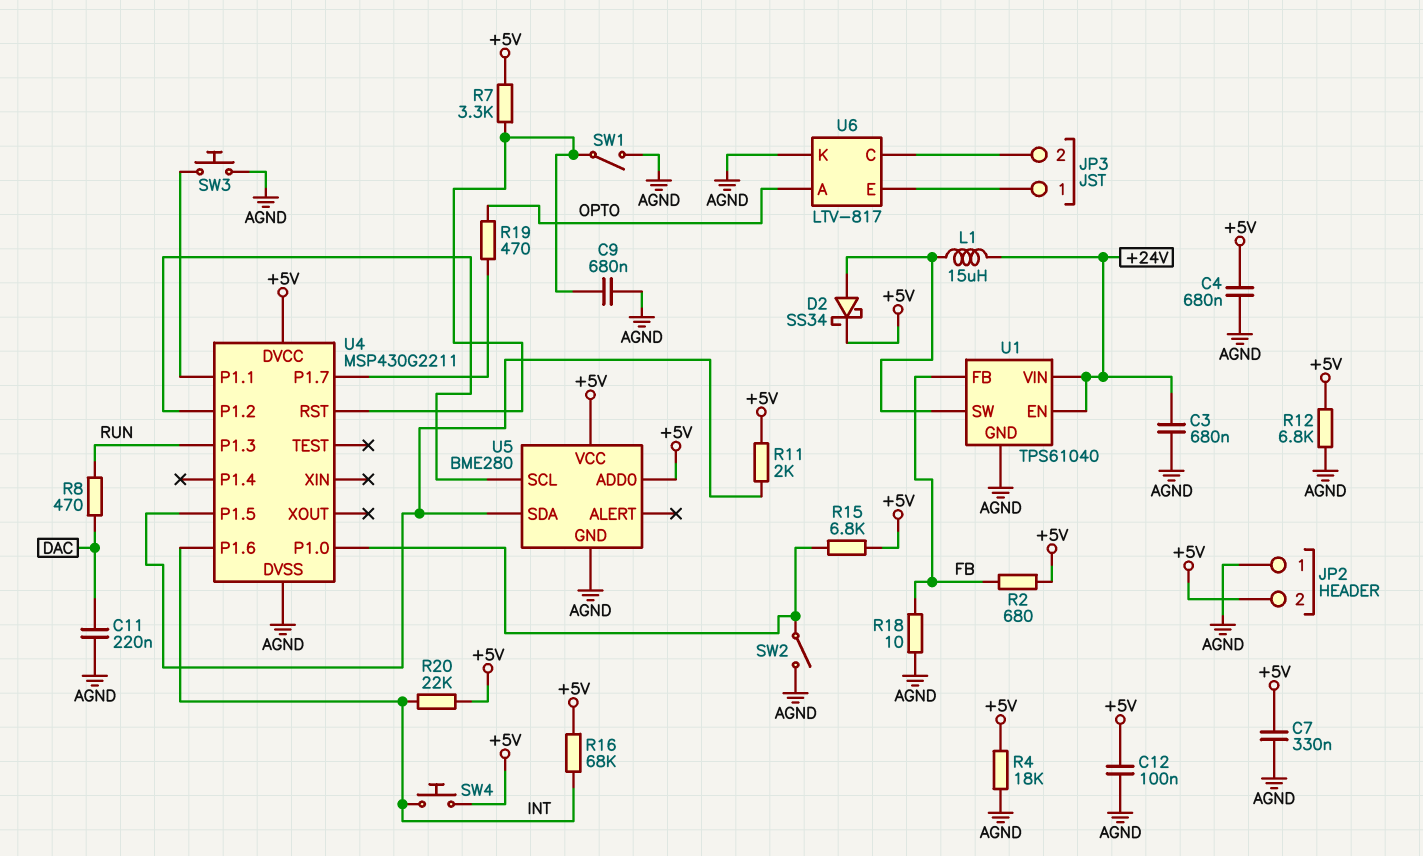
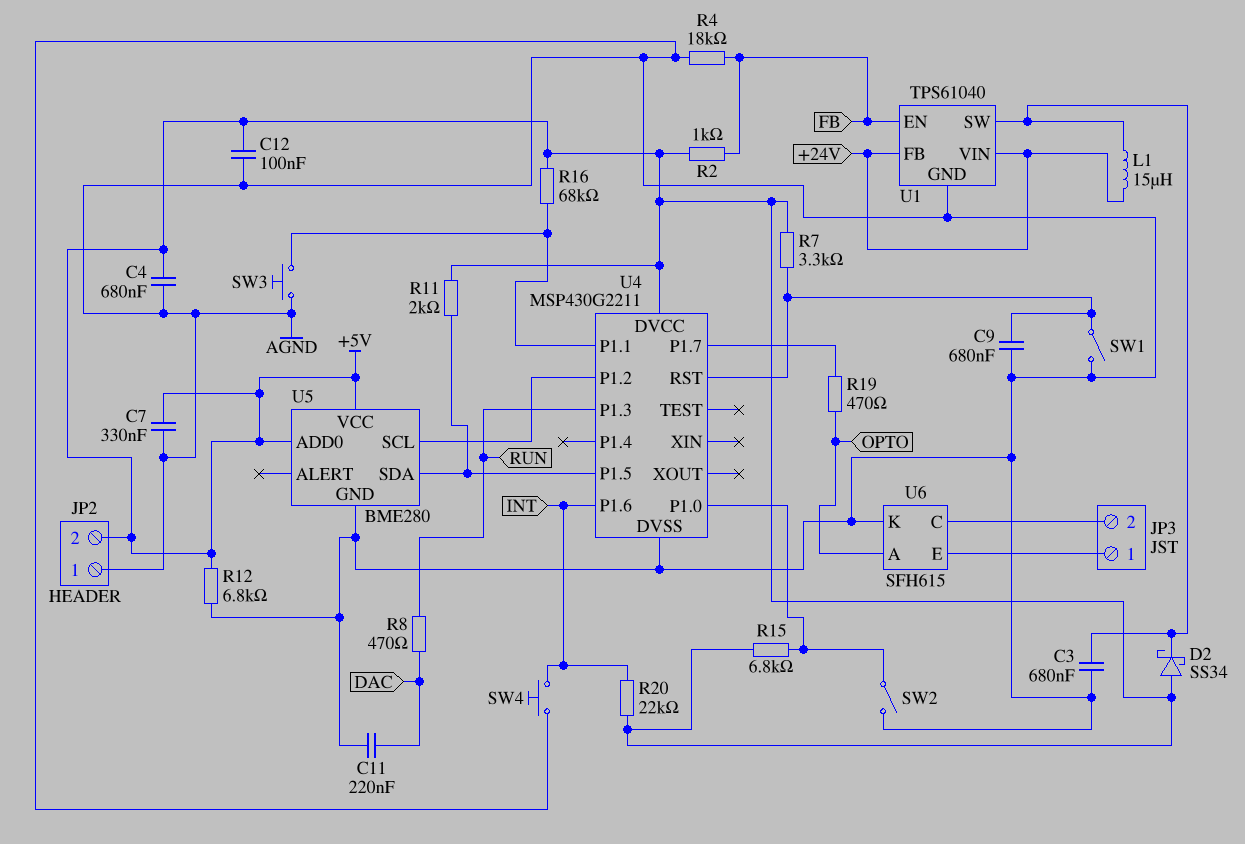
C3: 680nF (+24V, AGND) -> 680nF (AGND, U1/SW)
D2: schottky SS34 (A U1/SW, K +5V) -> schottky SS34 (A +5V, K U1/SW)
R2: 680 (+5V, FB) -> 1k (+5V, FB)
R4: 18k (+5V, AGND) -> 18k (AGND, FB)
R16: 68k (+5V, INT) -> 68k (+5V, U4/P1.1)
R18: 10 (AGND, FB) -> none
SW4: button (+5V, INT) -> button (AGND, INT)
U1 pin EN: +24V -> FB
U1 pin FB: FB -> +24V
U6: LTV-817 -> SFH615

